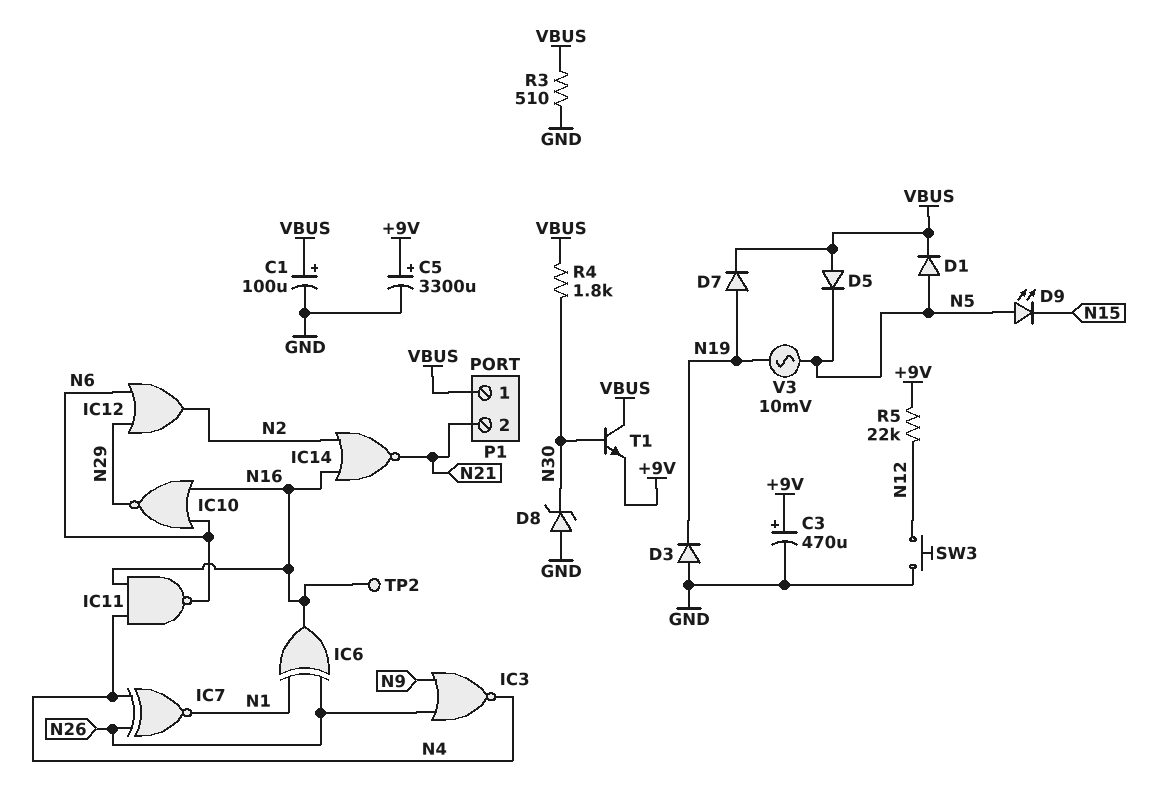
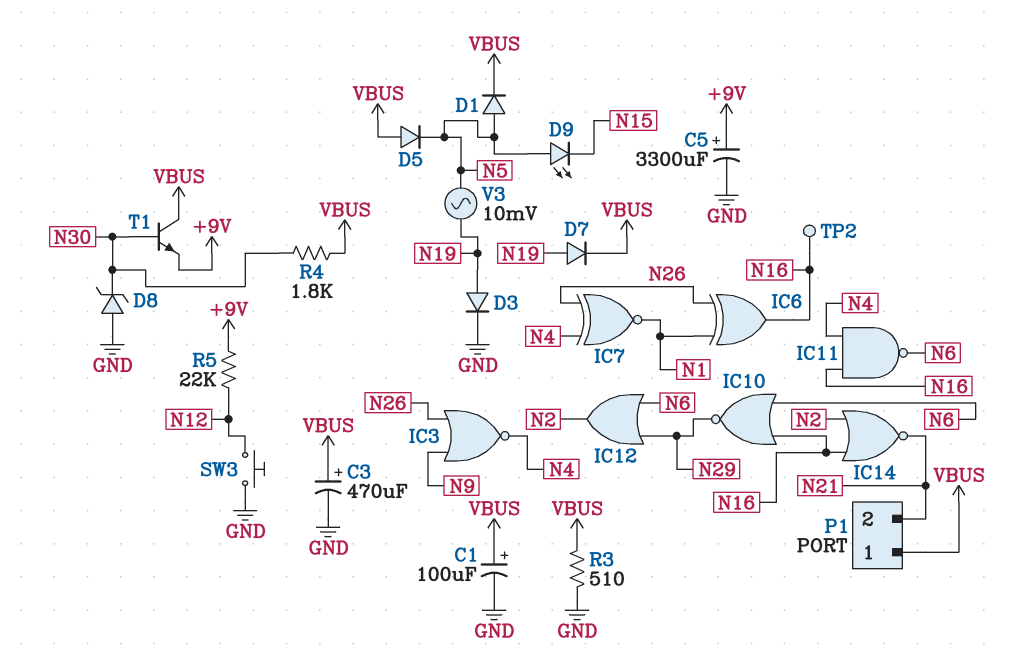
C3: 470uF (plus +9V, minus GND) -> 470uF (plus VBUS, minus GND)
D3: diode (A GND, K N19) -> diode (A N19, K GND)

